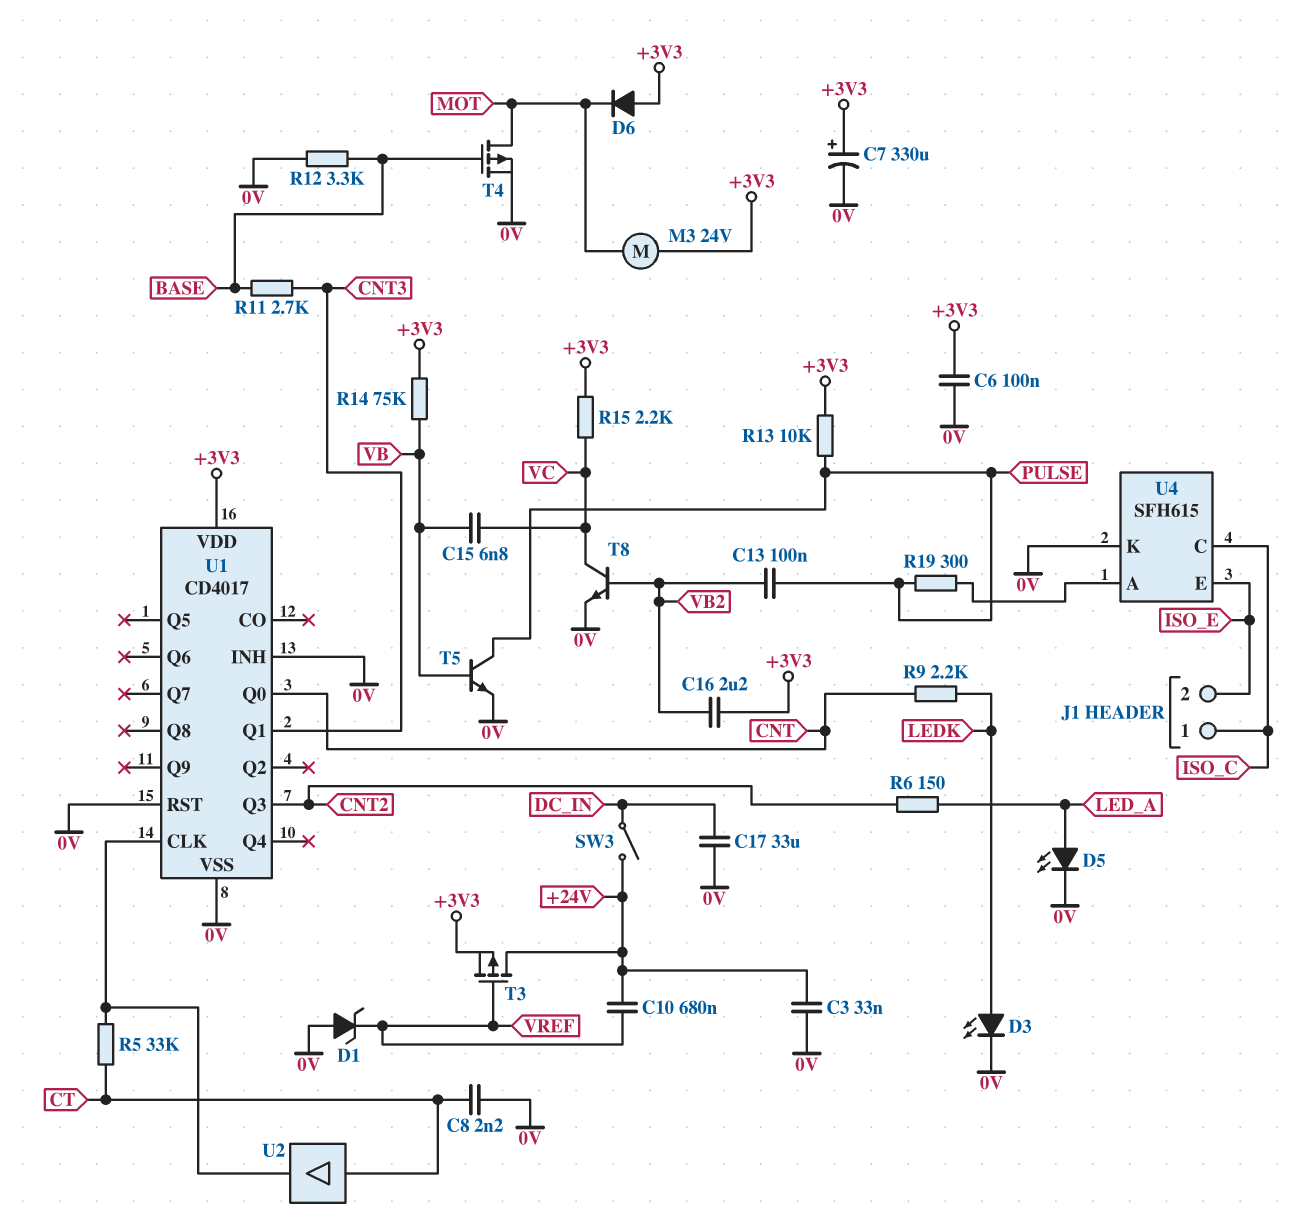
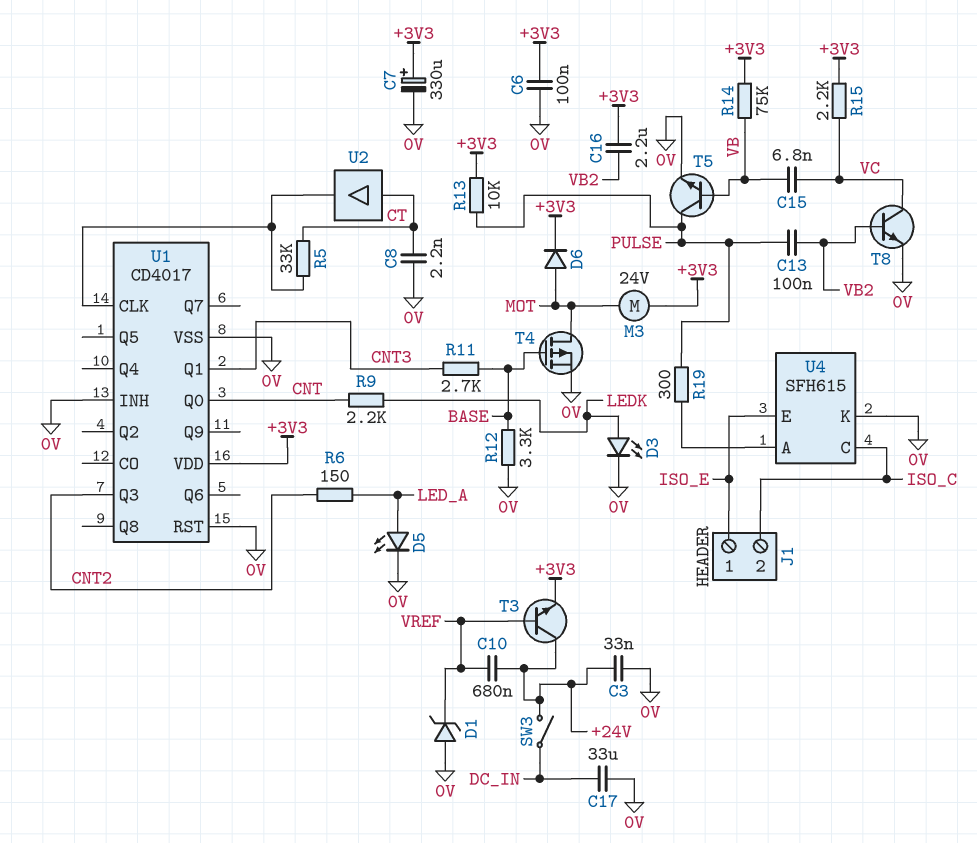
D6: diode (A +3V3, K MOT) -> diode (A MOT, K +3V3)
J1 pin 1: ISO_C -> ISO_E
J1 pin 2: ISO_E -> ISO_C
T3: PMOS (G VREF, D +24V, S +3V3) -> NPN (B VREF, C +24V, E +3V3)

